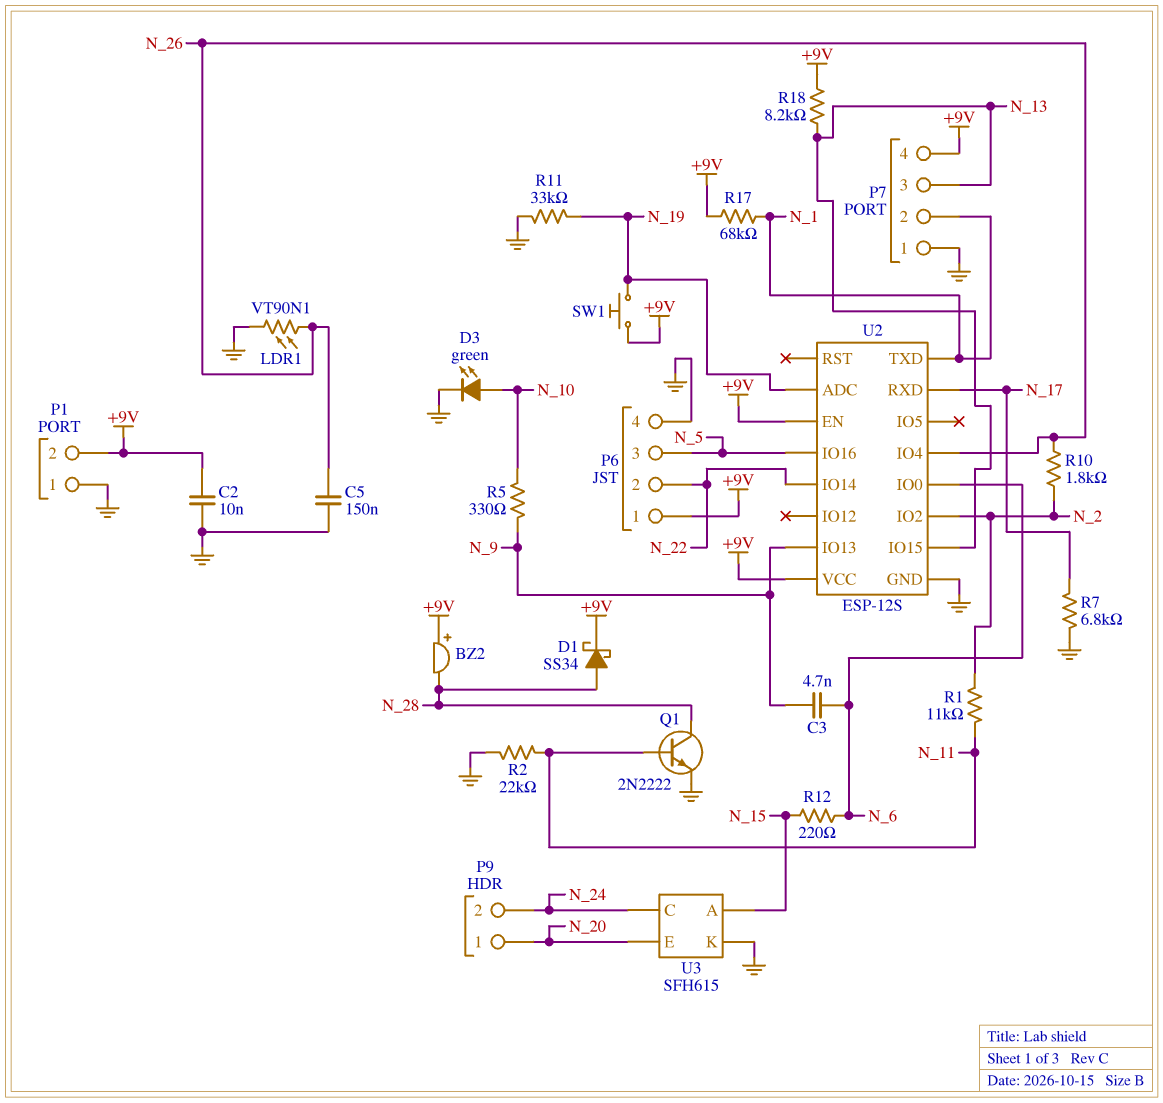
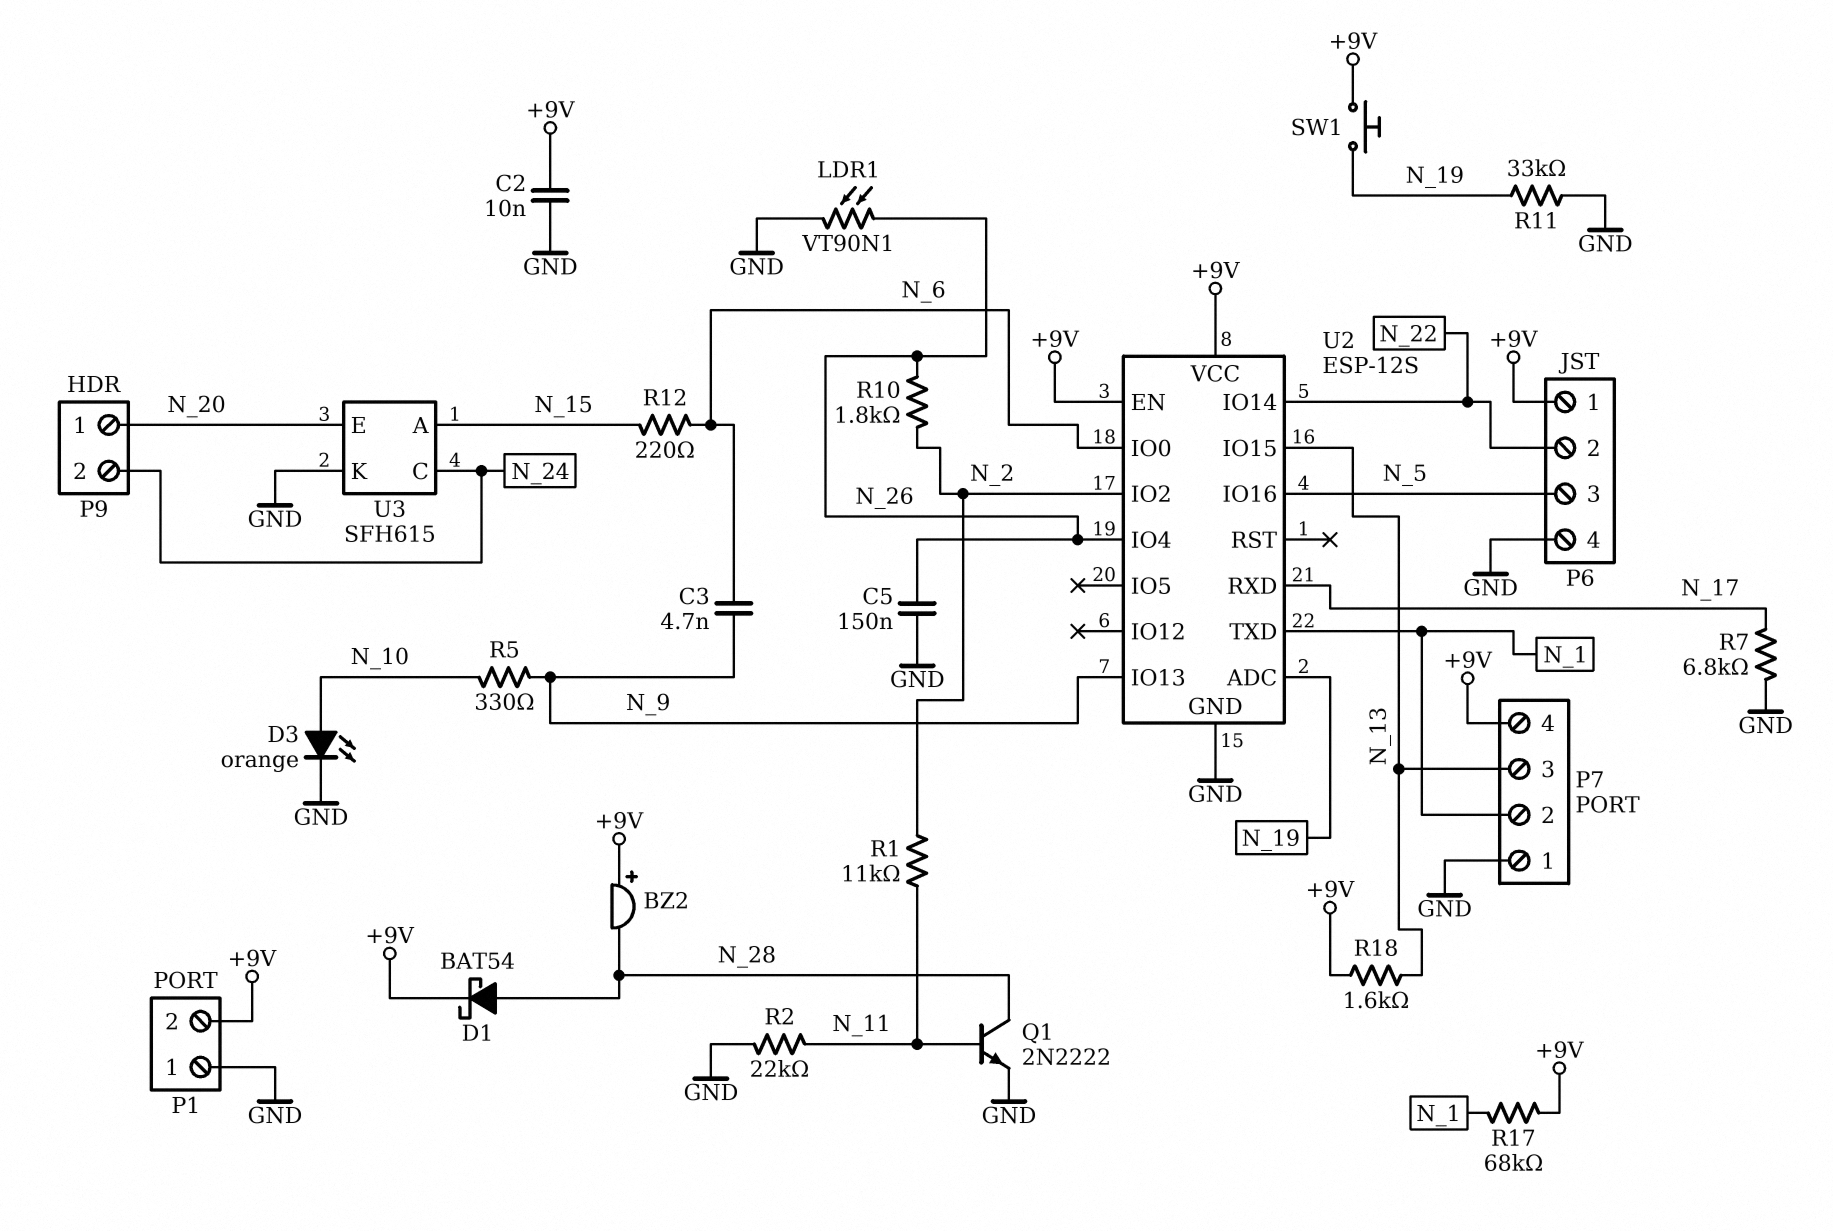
D1: schottky SS34 (A N_28, K +9V) -> schottky BAT54 (A N_28, K +9V)
D3: LED green (A N_10, K GND) -> LED orange (A N_10, K GND)
R18: 8.2k (+9V, N_13) -> 1.6k (+9V, N_13)

